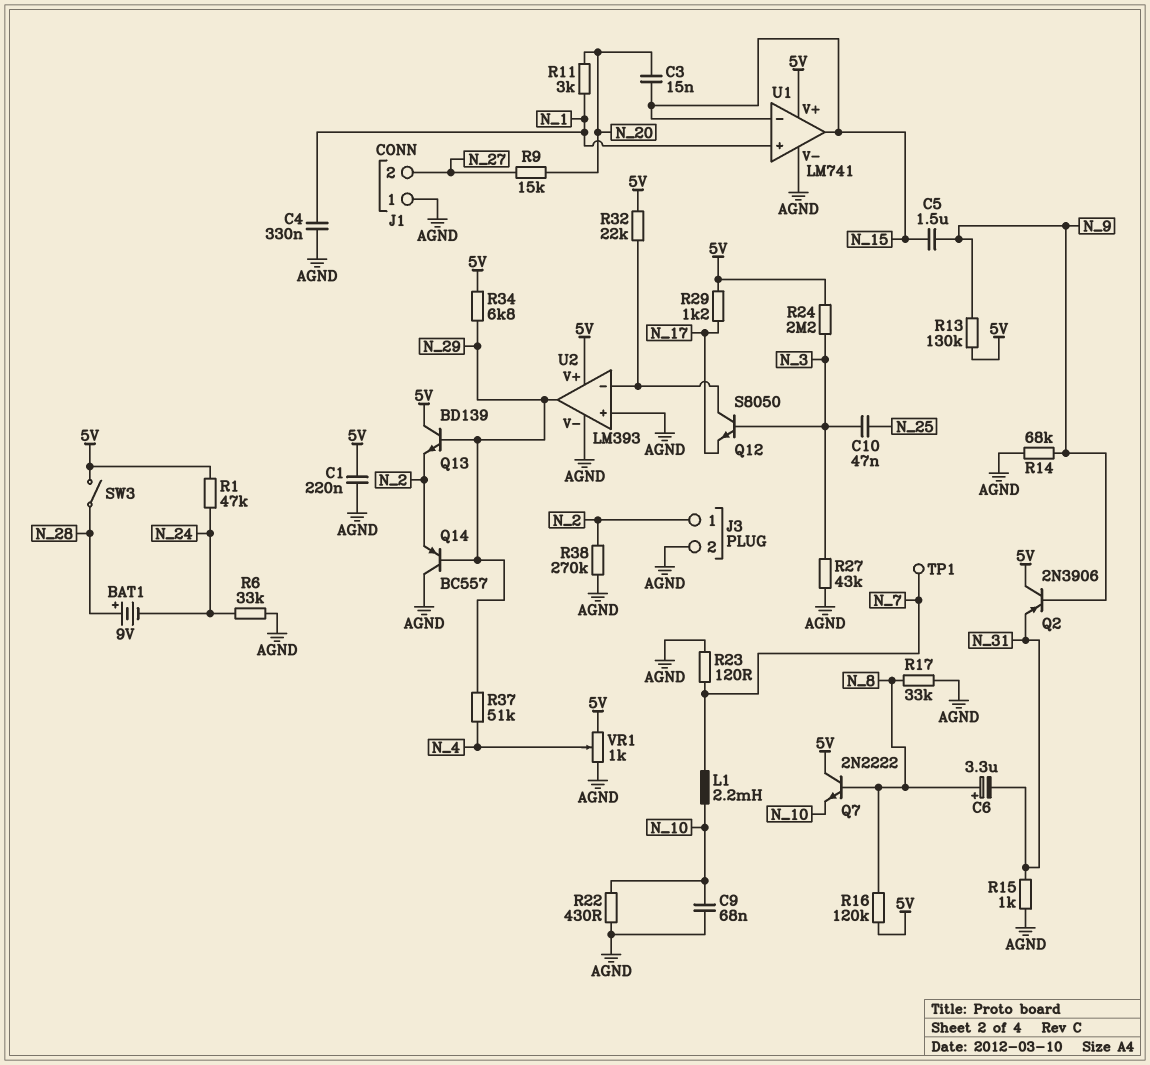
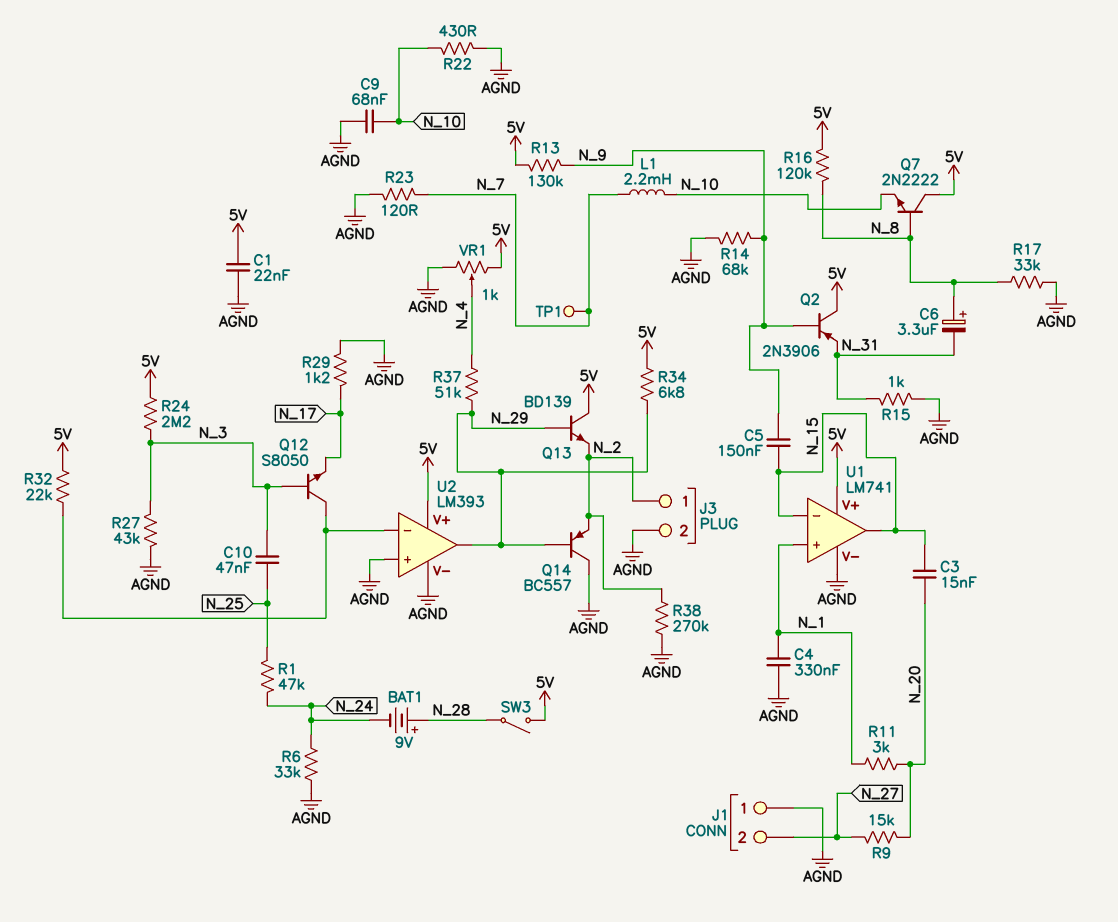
C1: 220nF (5V, AGND) -> 22nF (5V, AGND)
C5: 1.5uF (N_9, N_15) -> 150nF (N_9, N_15)
R1: 47k (5V, N_24) -> 47k (N_24, N_25)
R29: 1.2k (5V, N_17) -> 1.2k (AGND, N_17)

